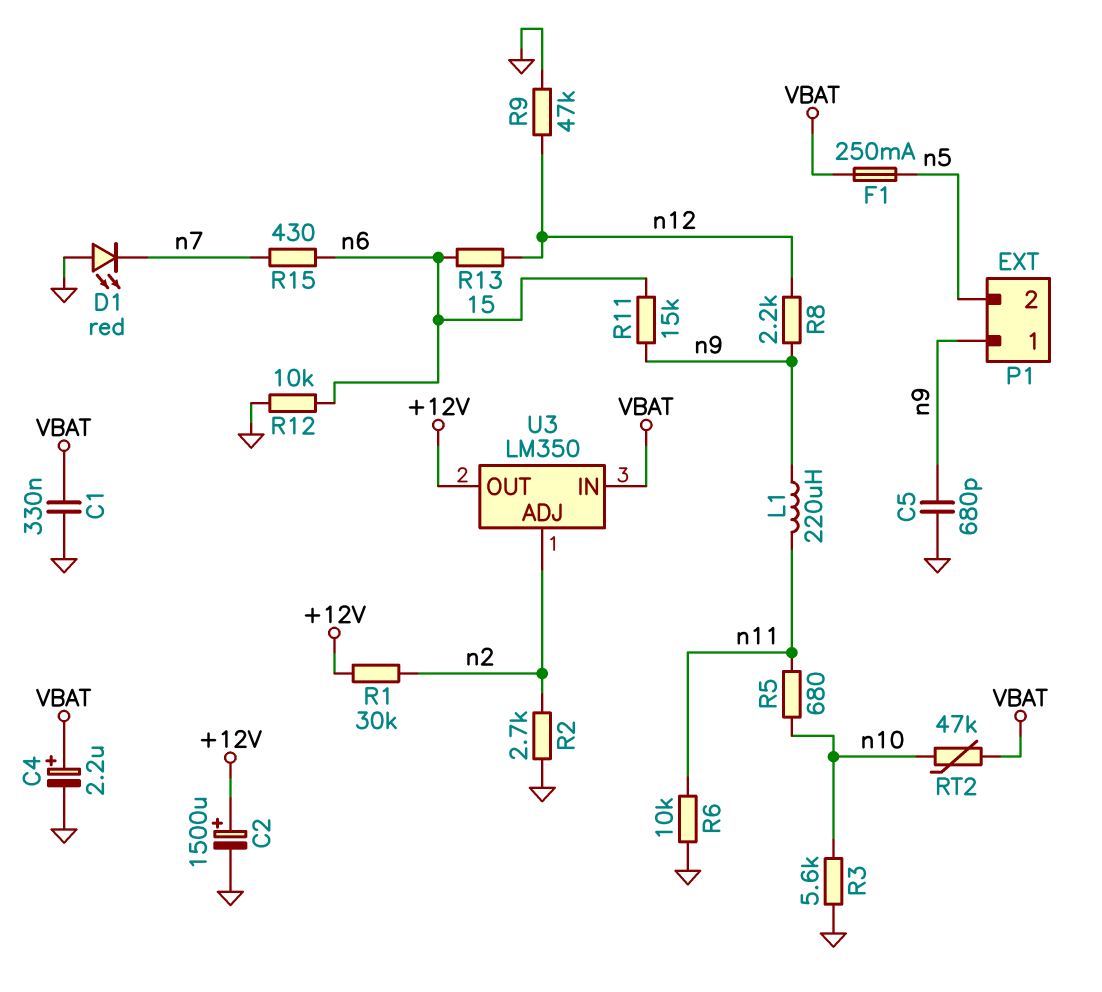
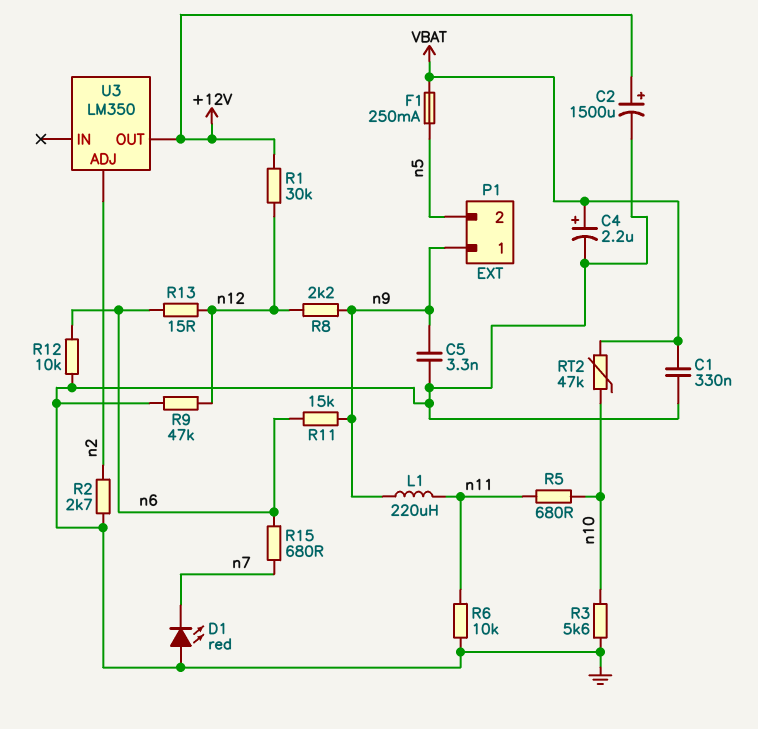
C5: 680pF (GND, n9) -> 3.3nF (GND, n9)
R1: 30k (+12V, n2) -> 30k (+12V, n12)
R15: 430 (n6, n7) -> 680 (n6, n7)
U3 pin IN: VBAT -> none

